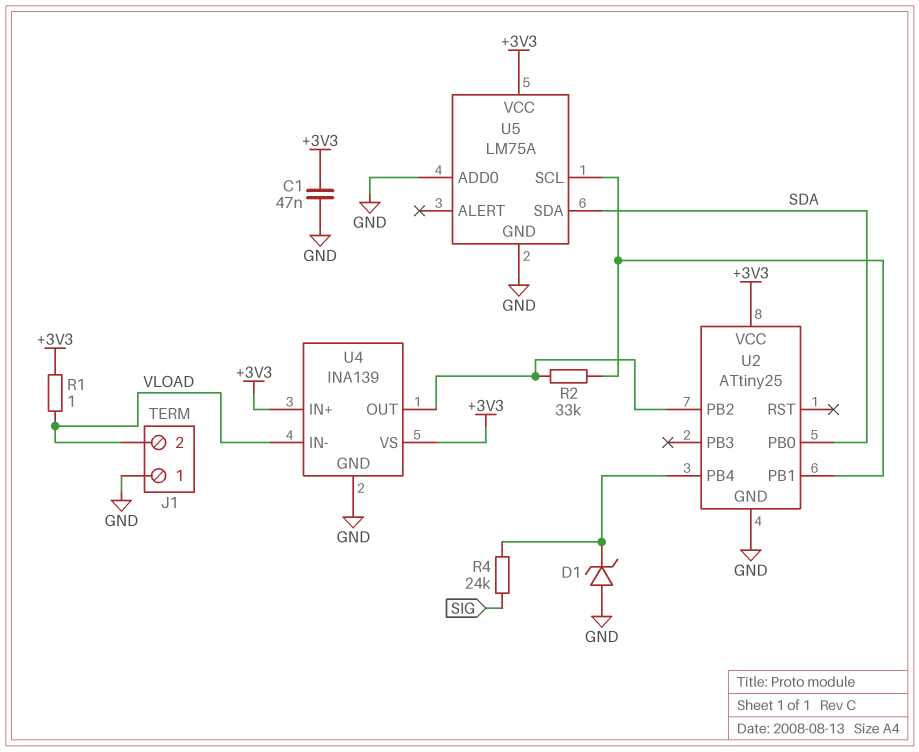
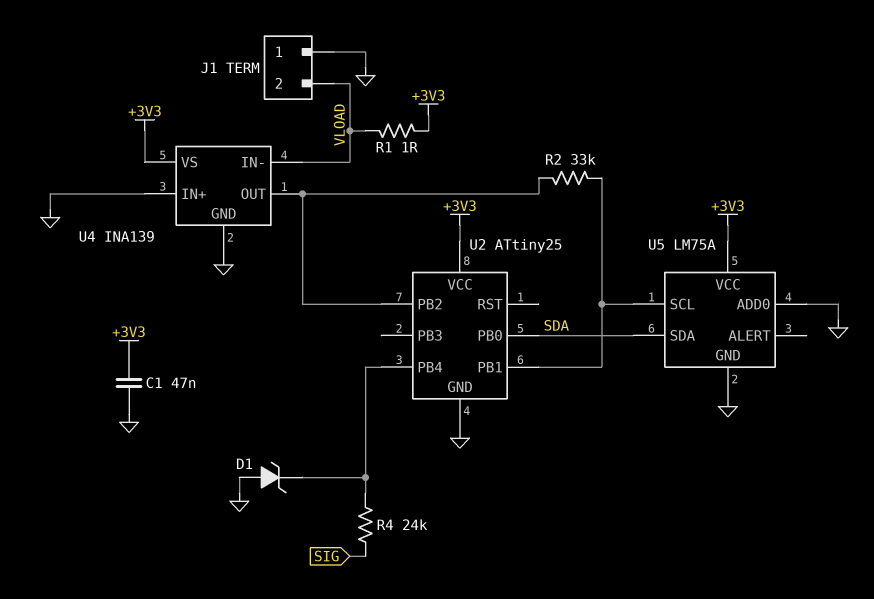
U4 pin IN+: +3V3 -> GND

